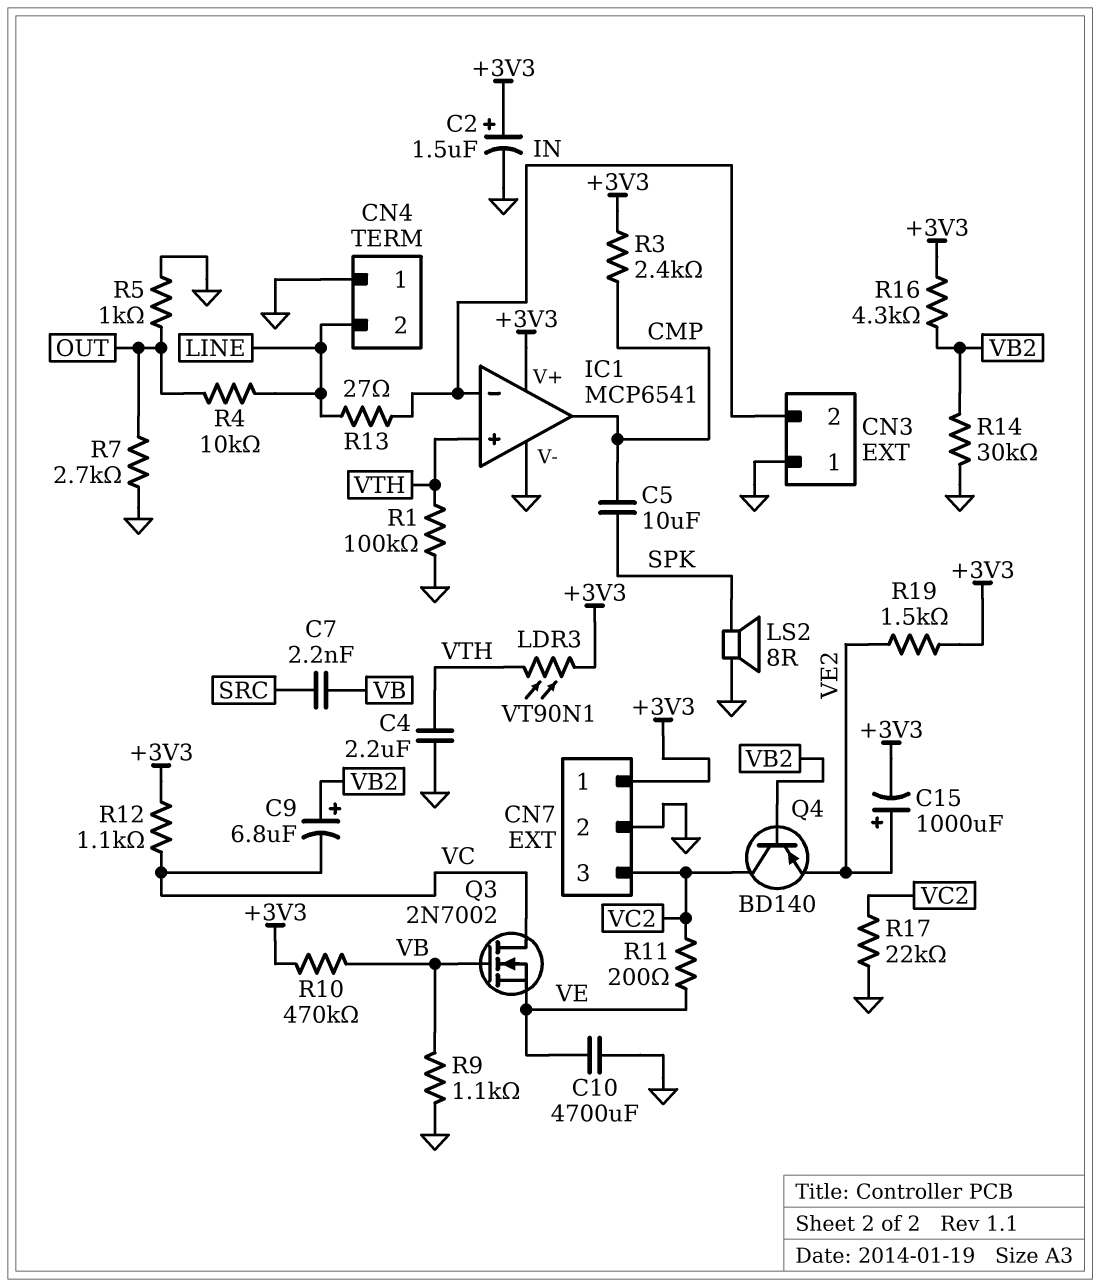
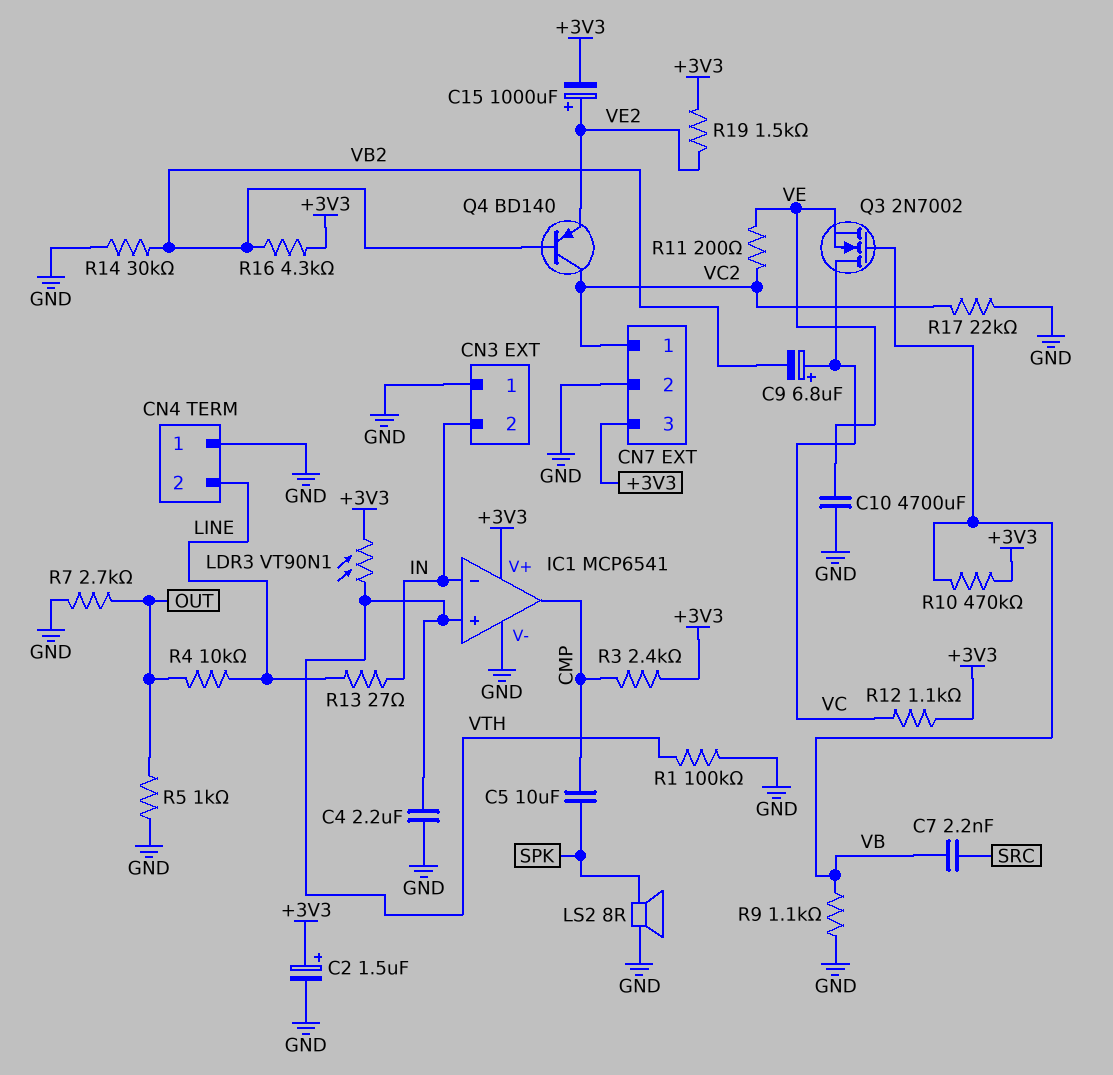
C9: 6.8uF (plus VB2, minus VC) -> 6.8uF (plus VC, minus VB2)
CN7 pin 1: +3V3 -> VC2
CN7 pin 3: VC2 -> +3V3

